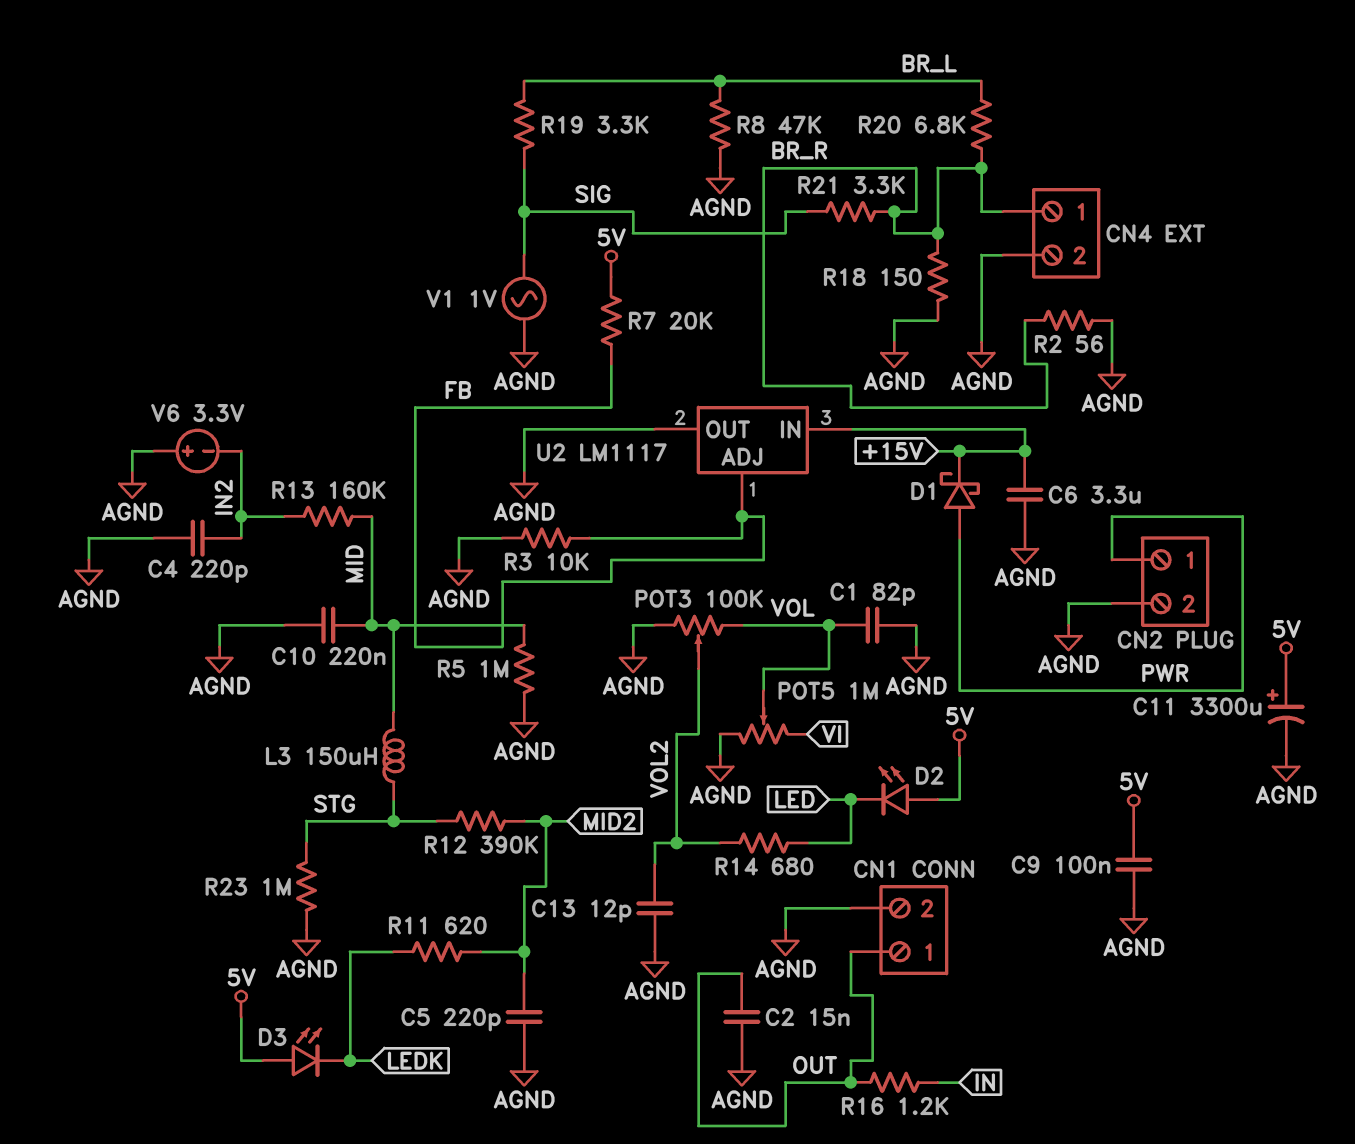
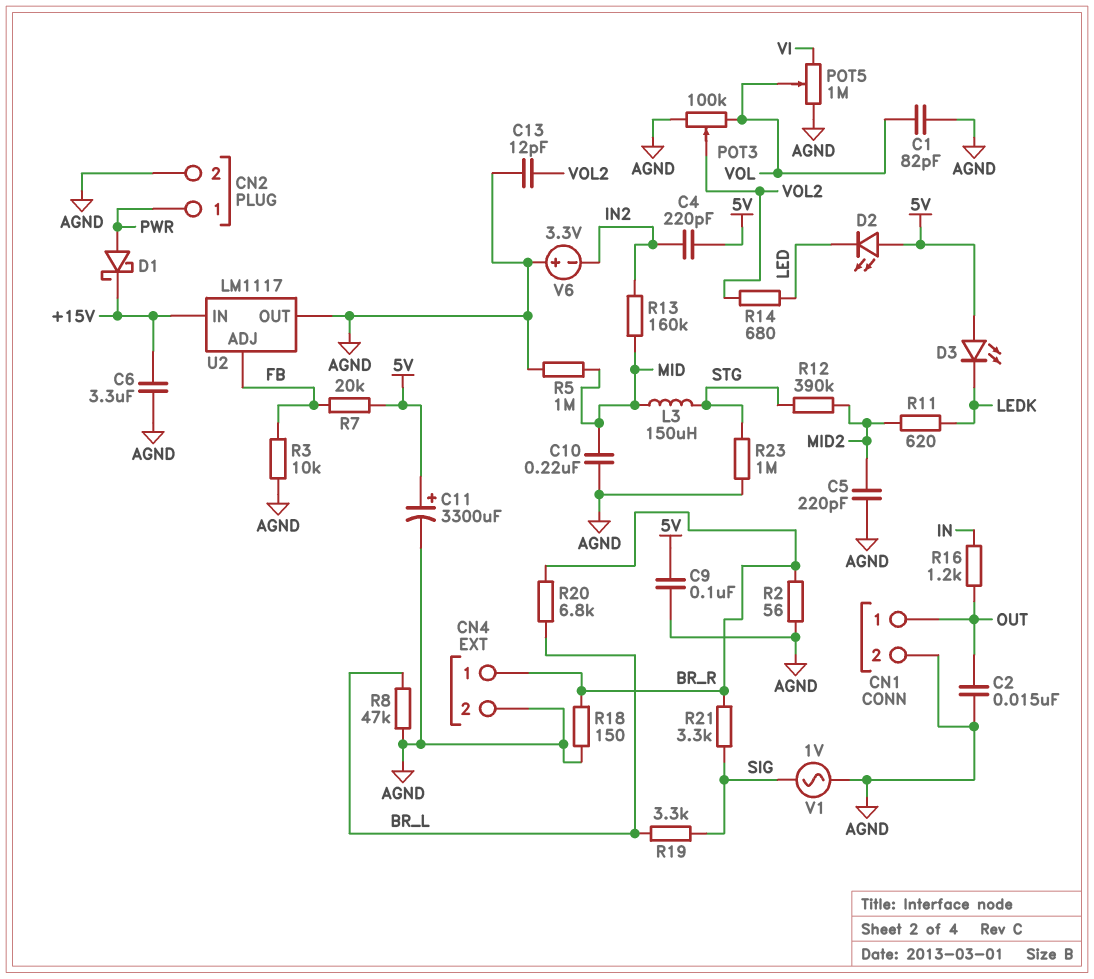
C4: 220pF (AGND, IN2) -> 220pF (5V, IN2)

